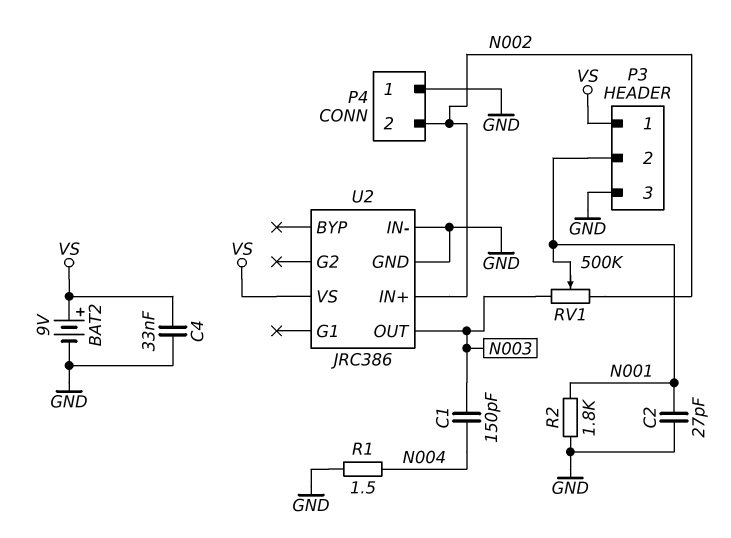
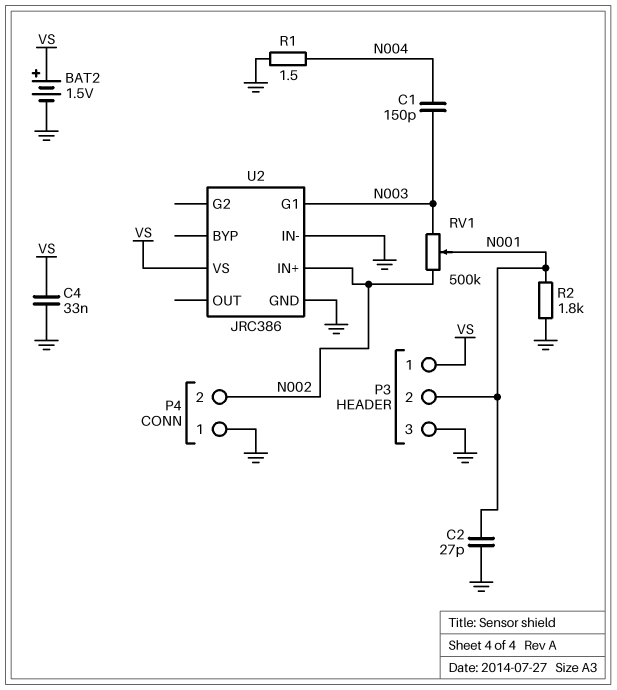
BAT2: 9V (plus VS, minus GND) -> 1.5V (plus VS, minus GND)
U2 pin G1: none -> N003
U2 pin OUT: N003 -> none

